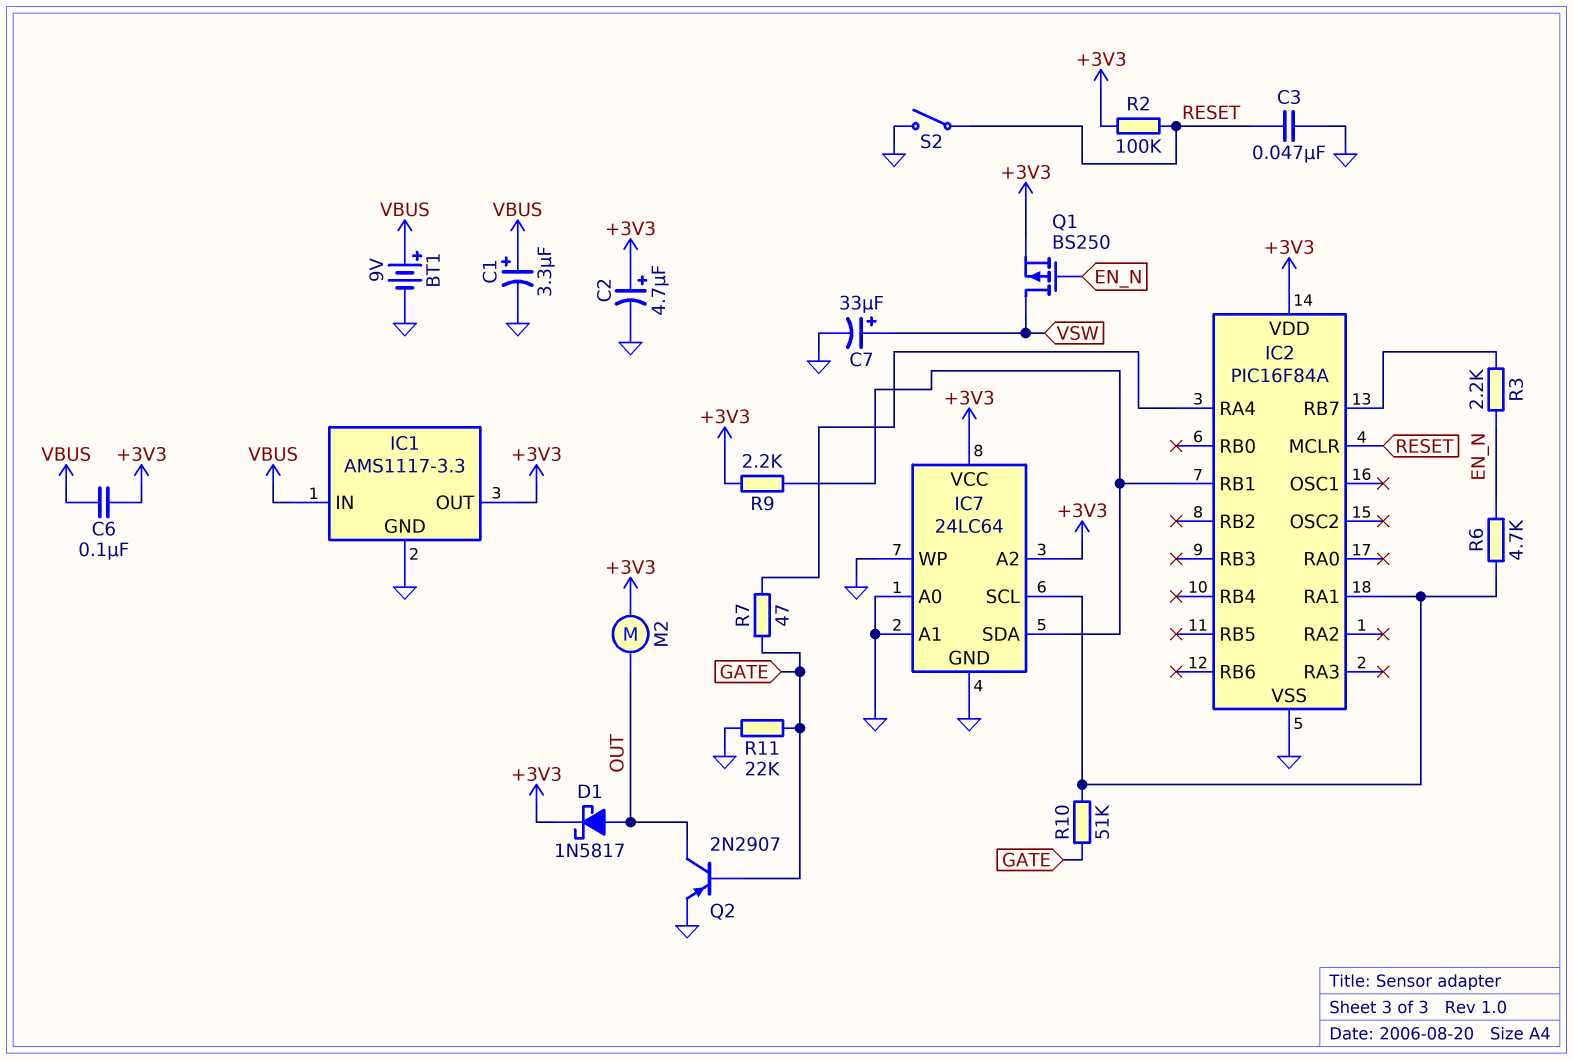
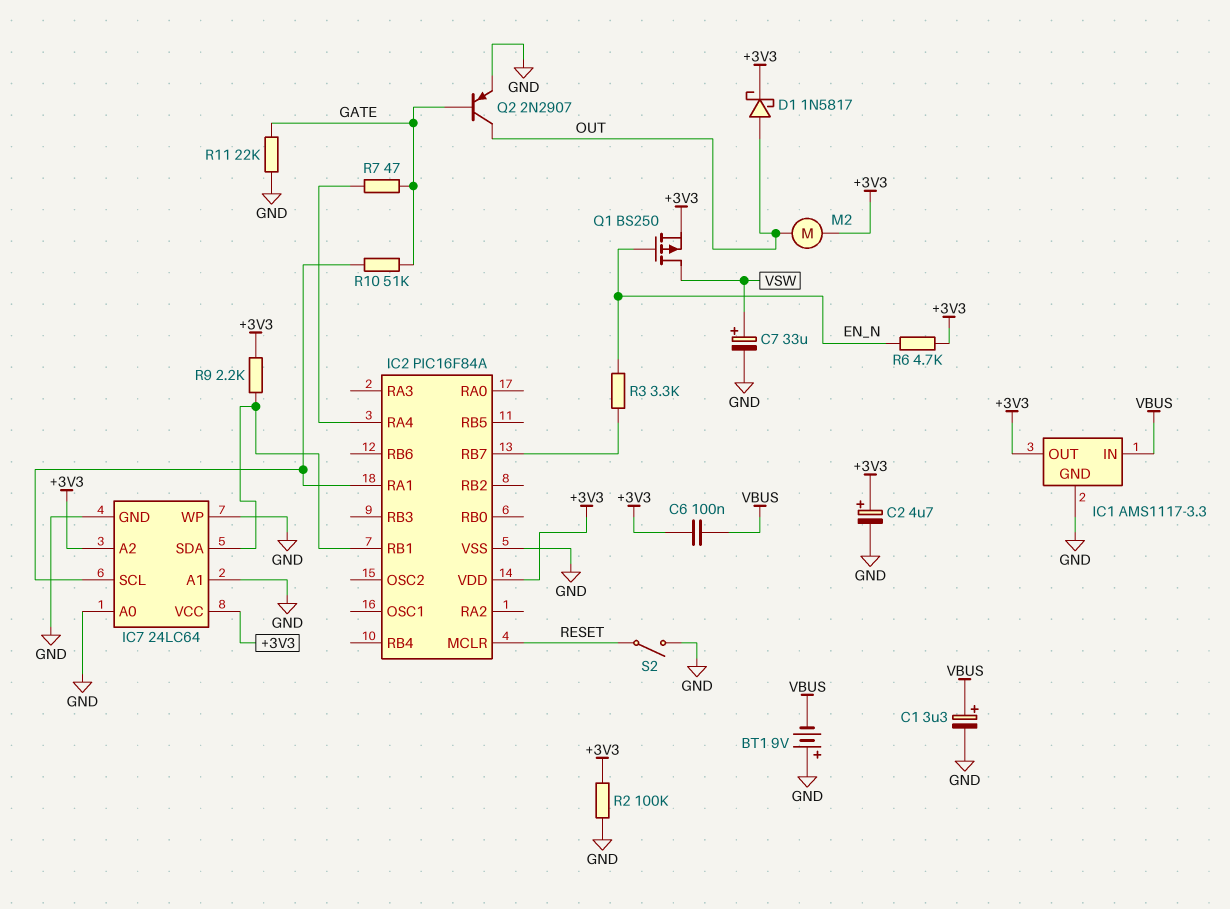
BT1: 9V (plus VBUS, minus GND) -> 9V (plus GND, minus VBUS)
C3: 47nF (GND, RESET) -> none
R2: 100k (+3V3, RESET) -> 100k (+3V3, GND)
R3: 2.2k (EN_N, IC2/RB7) -> 3.3k (EN_N, IC2/RB7)
R6: 4.7k (EN_N, IC2/RA1) -> 4.7k (+3V3, EN_N)

